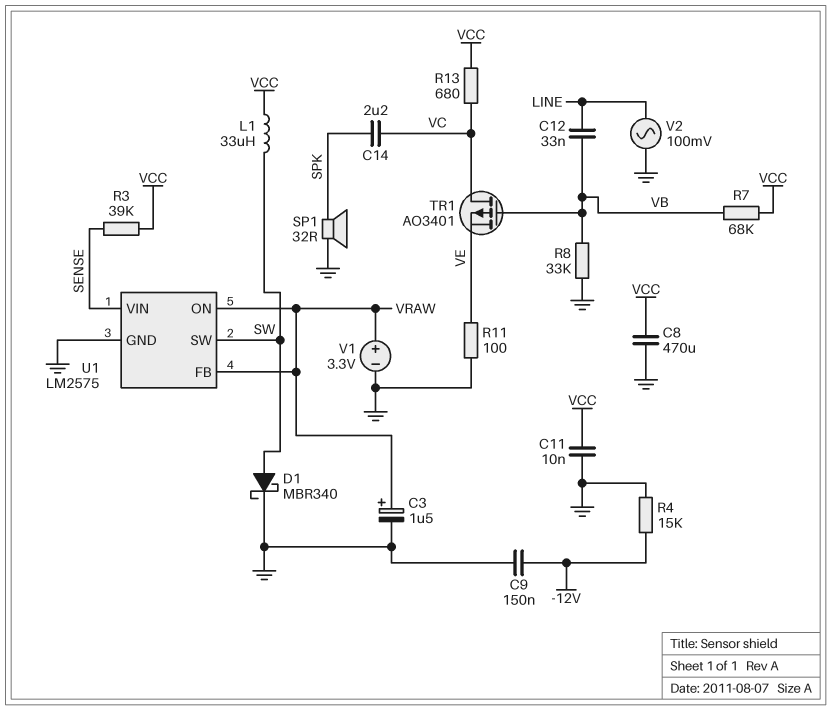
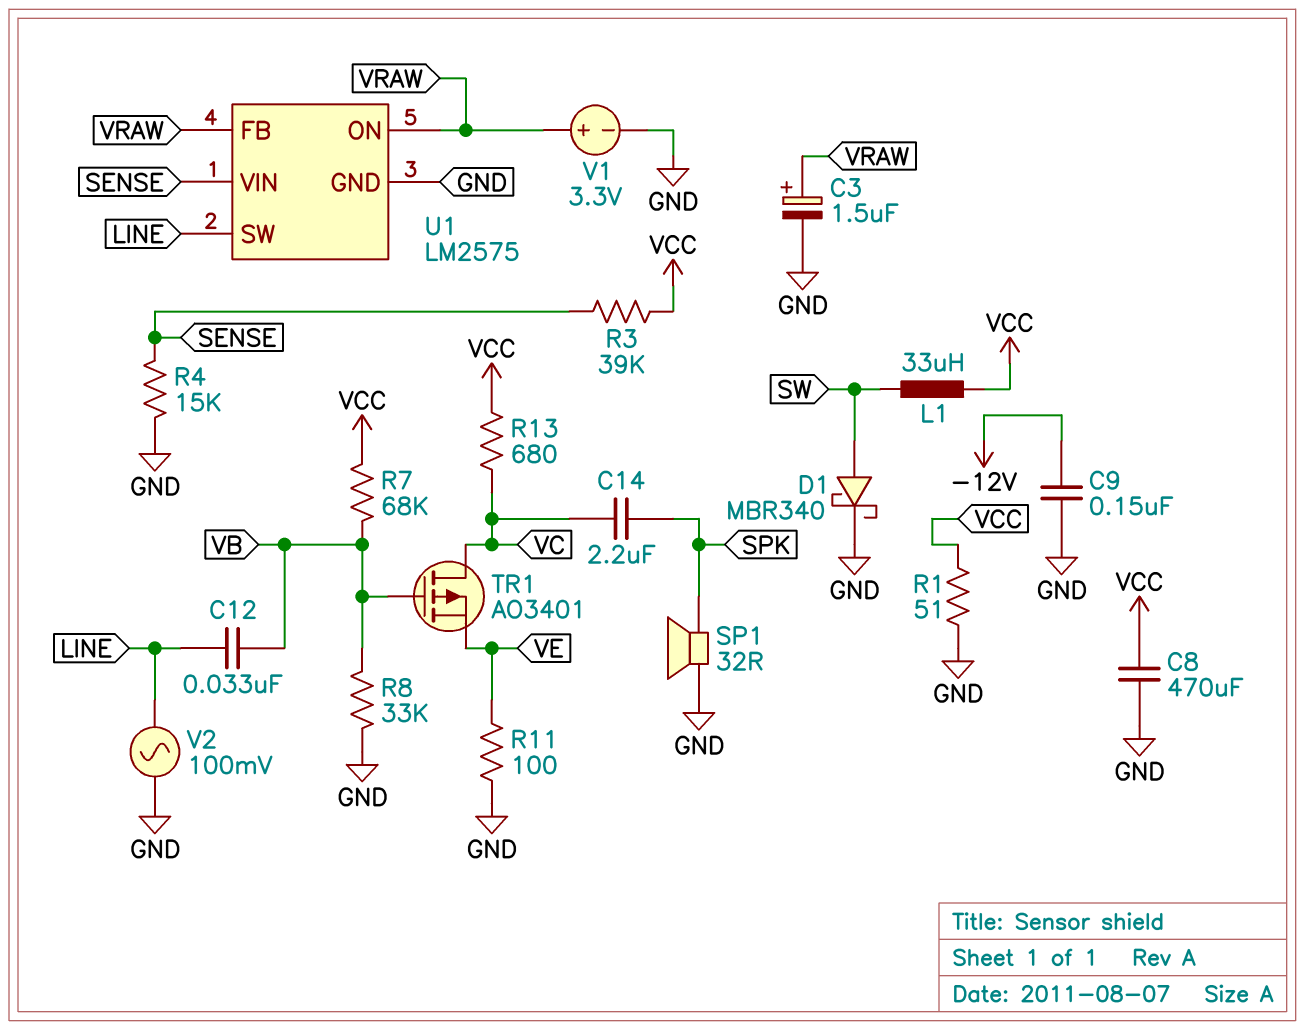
C11: 10nF (GND, VCC) -> none
R1: none -> 51 (GND, VCC)
R4: 15k (-12V, GND) -> 15k (GND, SENSE)
U1 pin SW: SW -> LINE

